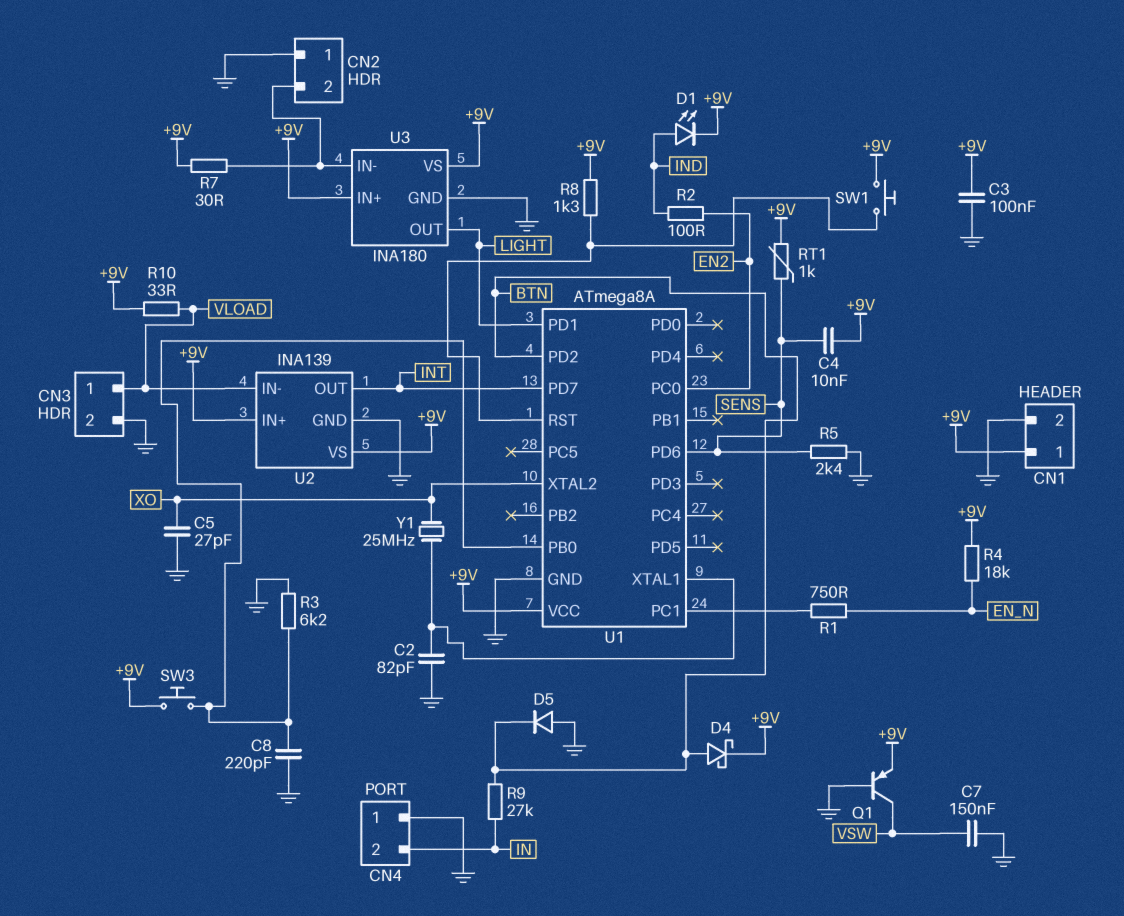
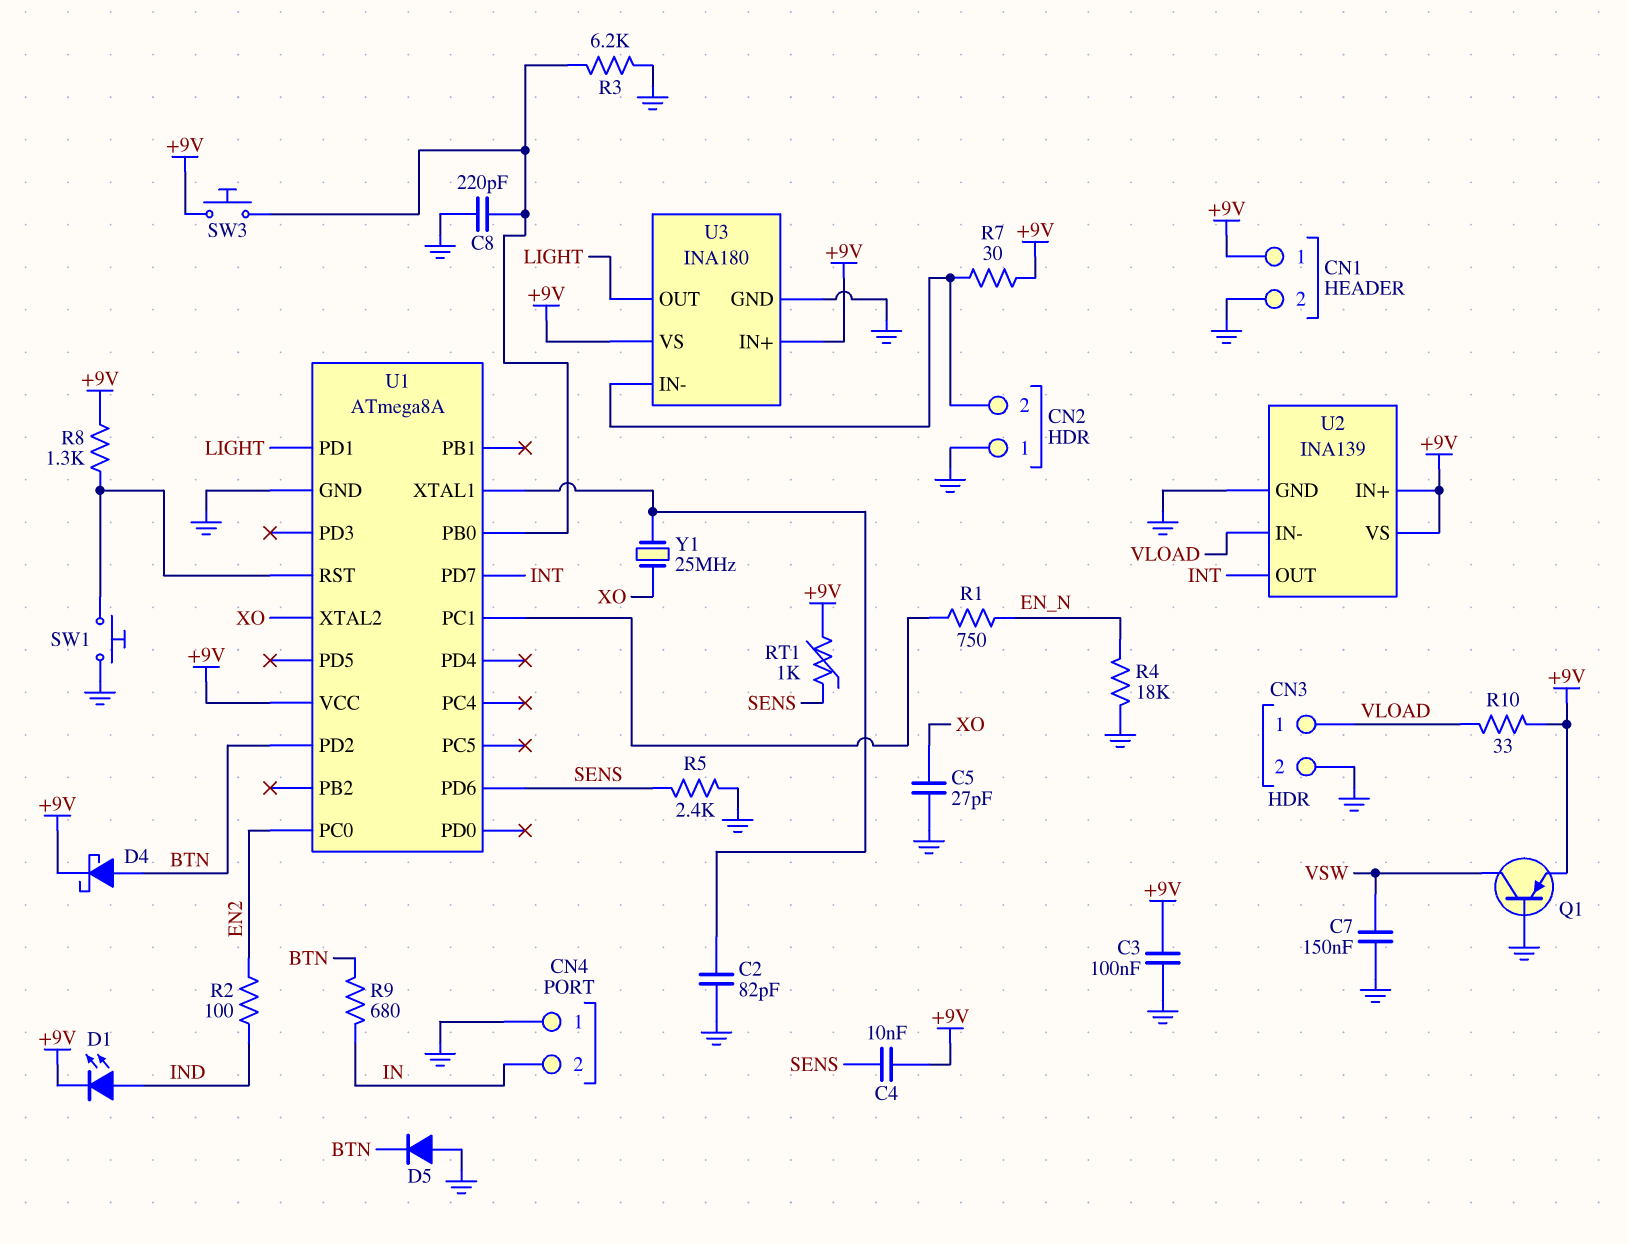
R4: 18k (+9V, EN_N) -> 18k (EN_N, GND)
R9: 27k (BTN, IN) -> 680 (BTN, IN)
SW1: button (+9V, U1/RST) -> button (GND, U1/RST)

